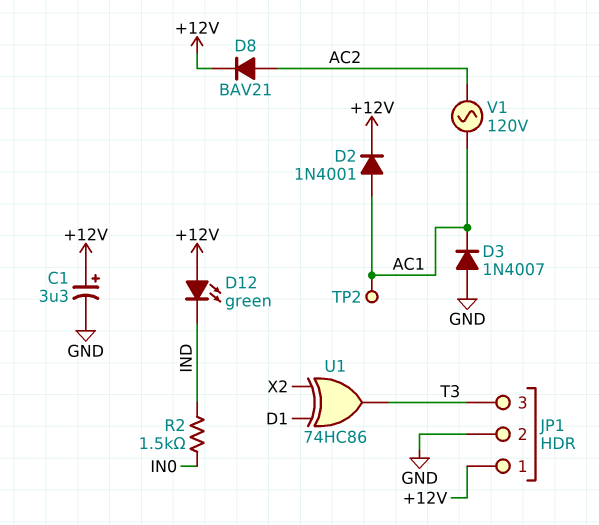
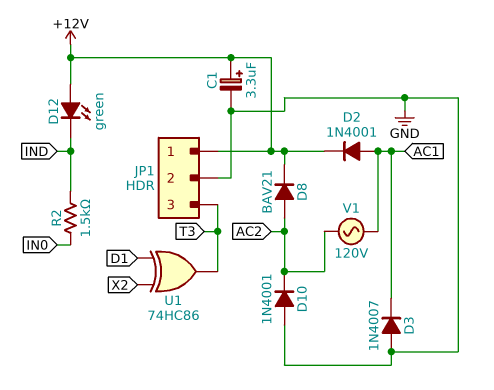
D10: none -> diode 1N4001 (A GND, K AC2)
TP2: test point (AC1) -> none

